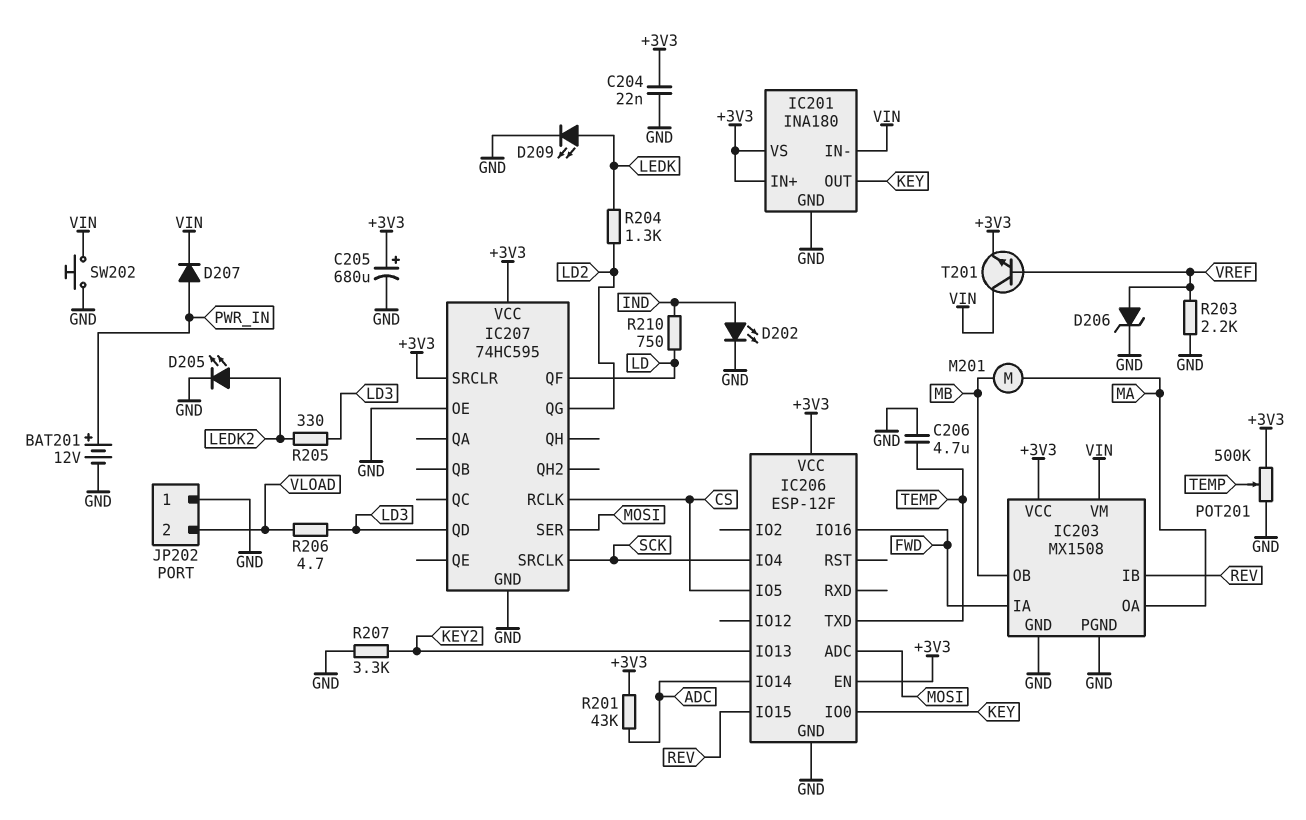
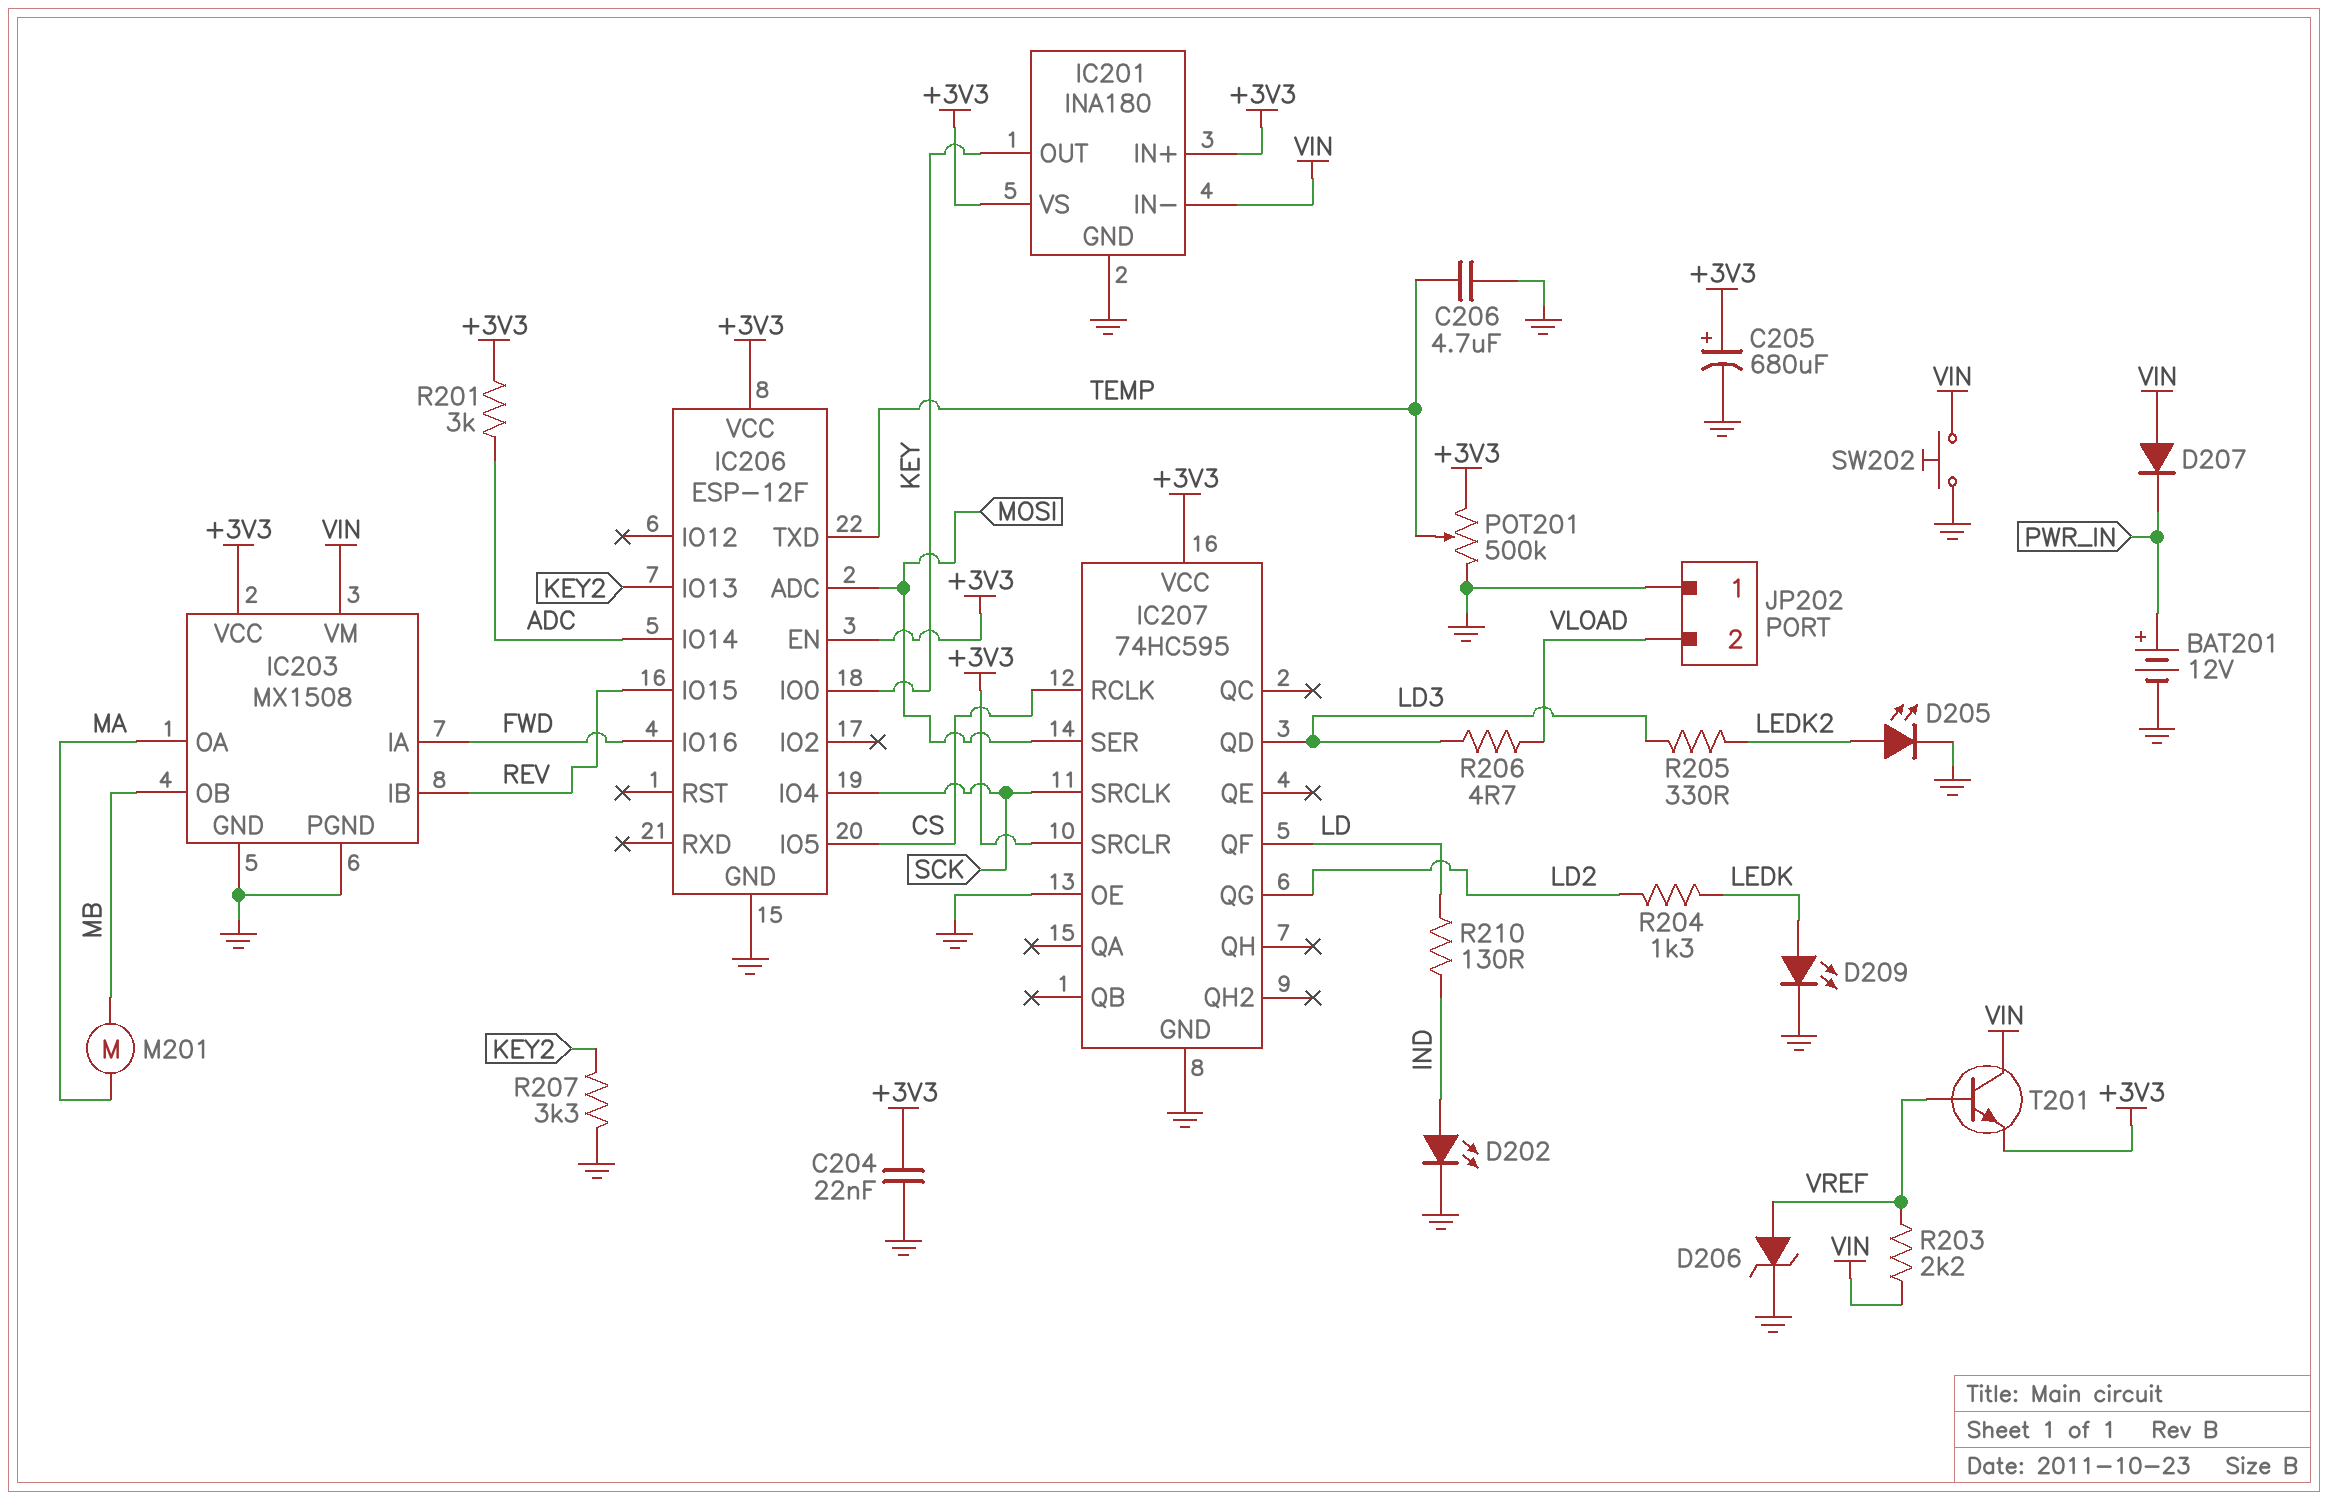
D207: diode (A PWR_IN, K VIN) -> diode (A VIN, K PWR_IN)
R201: 43k (+3V3, ADC) -> 3k (+3V3, ADC)
R203: 2.2k (GND, VREF) -> 2.2k (VIN, VREF)
R210: 750 (IND, LD) -> 130 (IND, LD)

